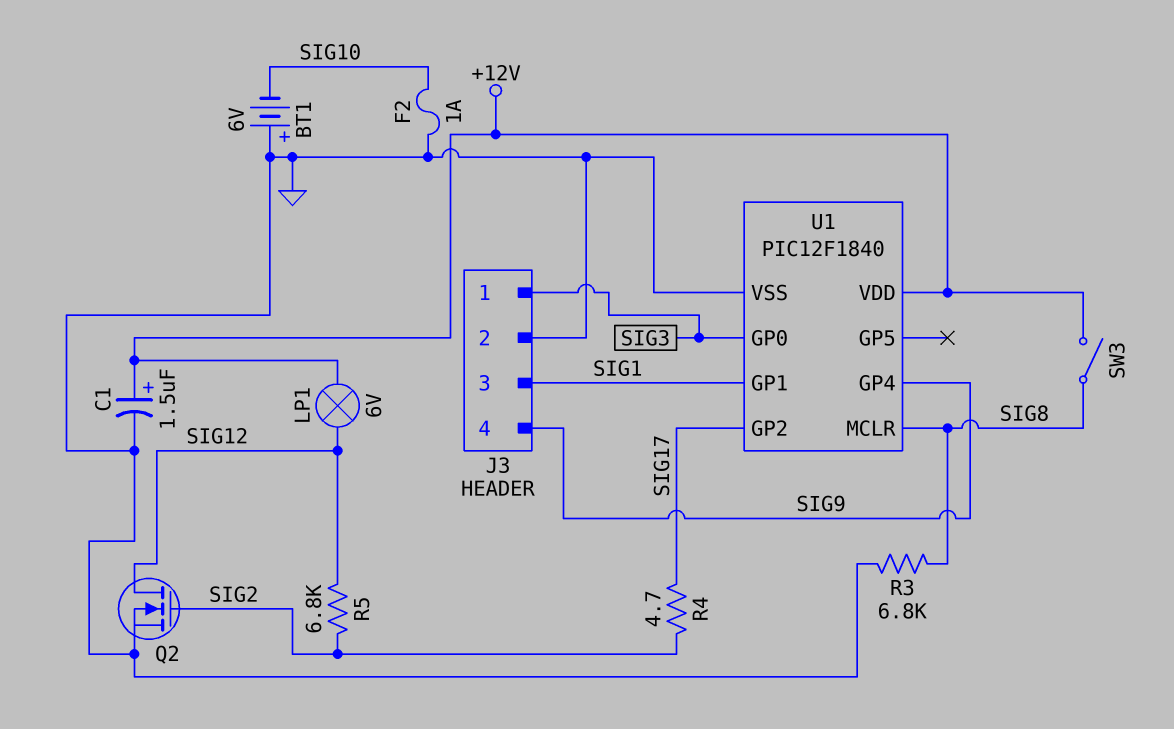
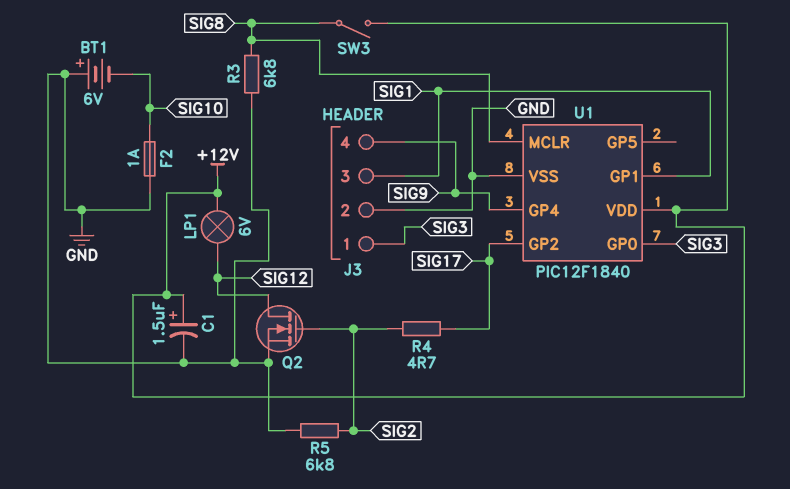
R5: 6.8k (SIG2, SIG12) -> 6.8k (GND, SIG2)

